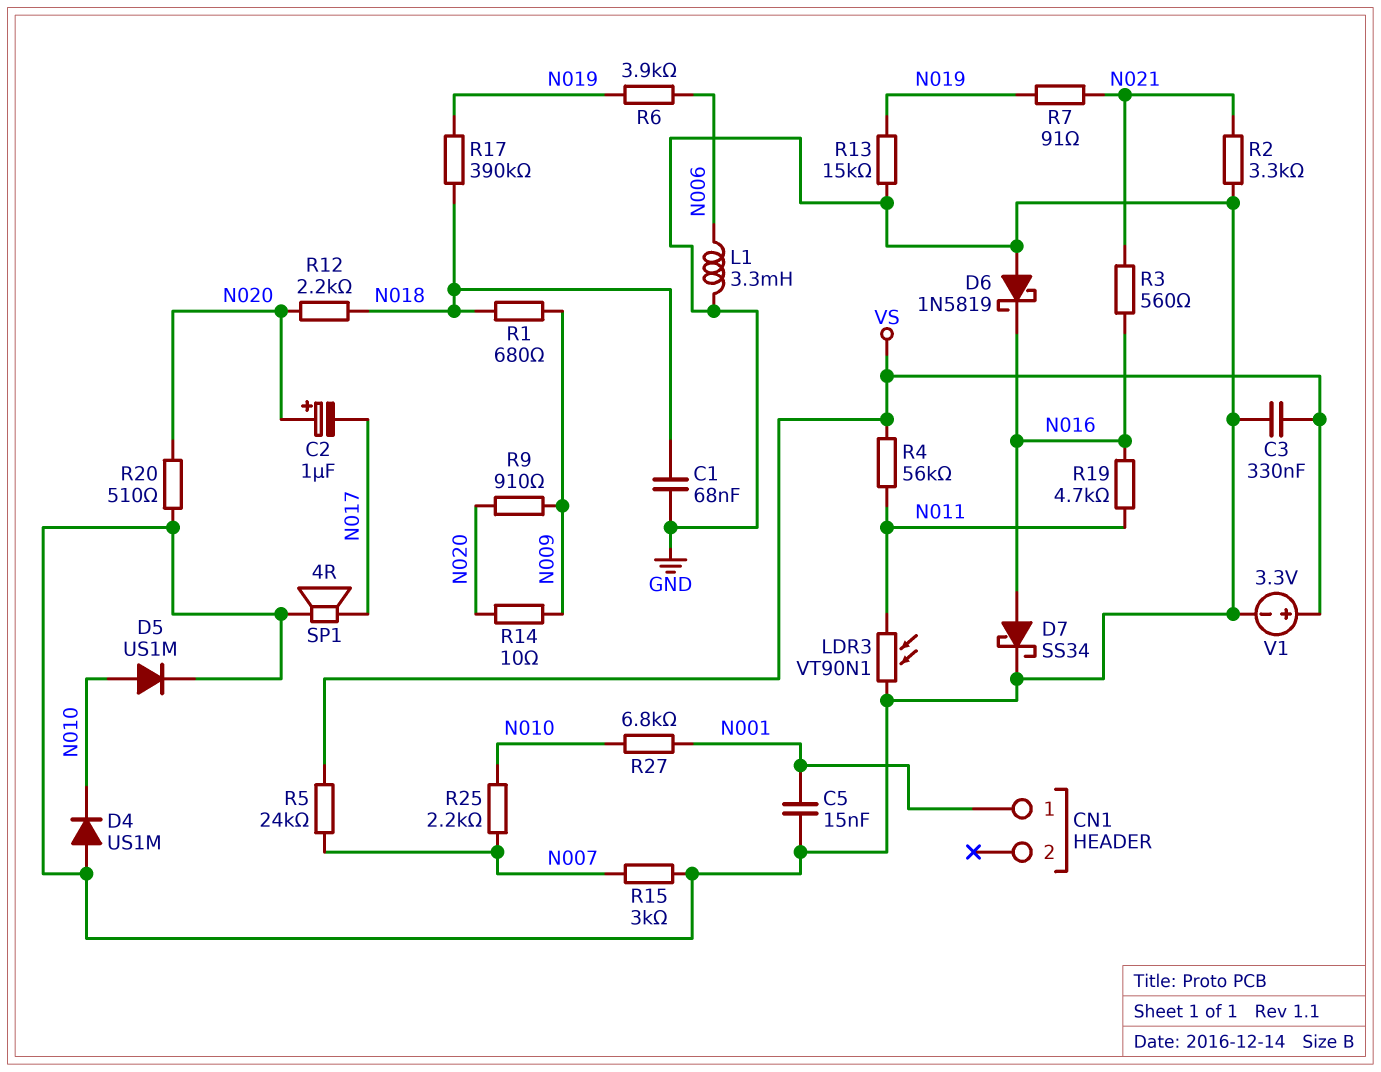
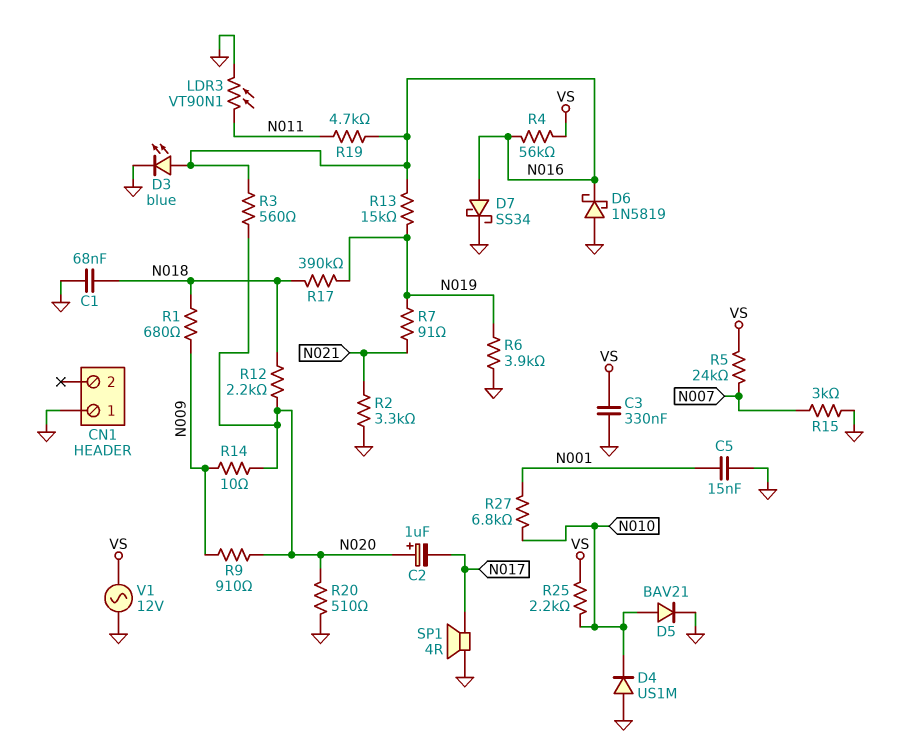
CN1 pin 1: N001 -> GND
D3: none -> LED blue (A N016, K GND)
D5: diode US1M (A N010, K GND) -> diode BAV21 (A N010, K GND)
L1: 3.3mH (GND, N006) -> none
R3: 560 (N016, N021) -> 560 (N016, N020)
R4: 56k (N011, VS) -> 56k (N016, VS)
R6: 3.9k (N006, N019) -> 3.9k (GND, N019)
R13: 15k (GND, N019) -> 15k (N016, N019)
R25: 2.2k (N007, N010) -> 2.2k (N010, VS)
V1: 3.3V (plus VS, minus GND) -> AC 12V (GND, VS)

